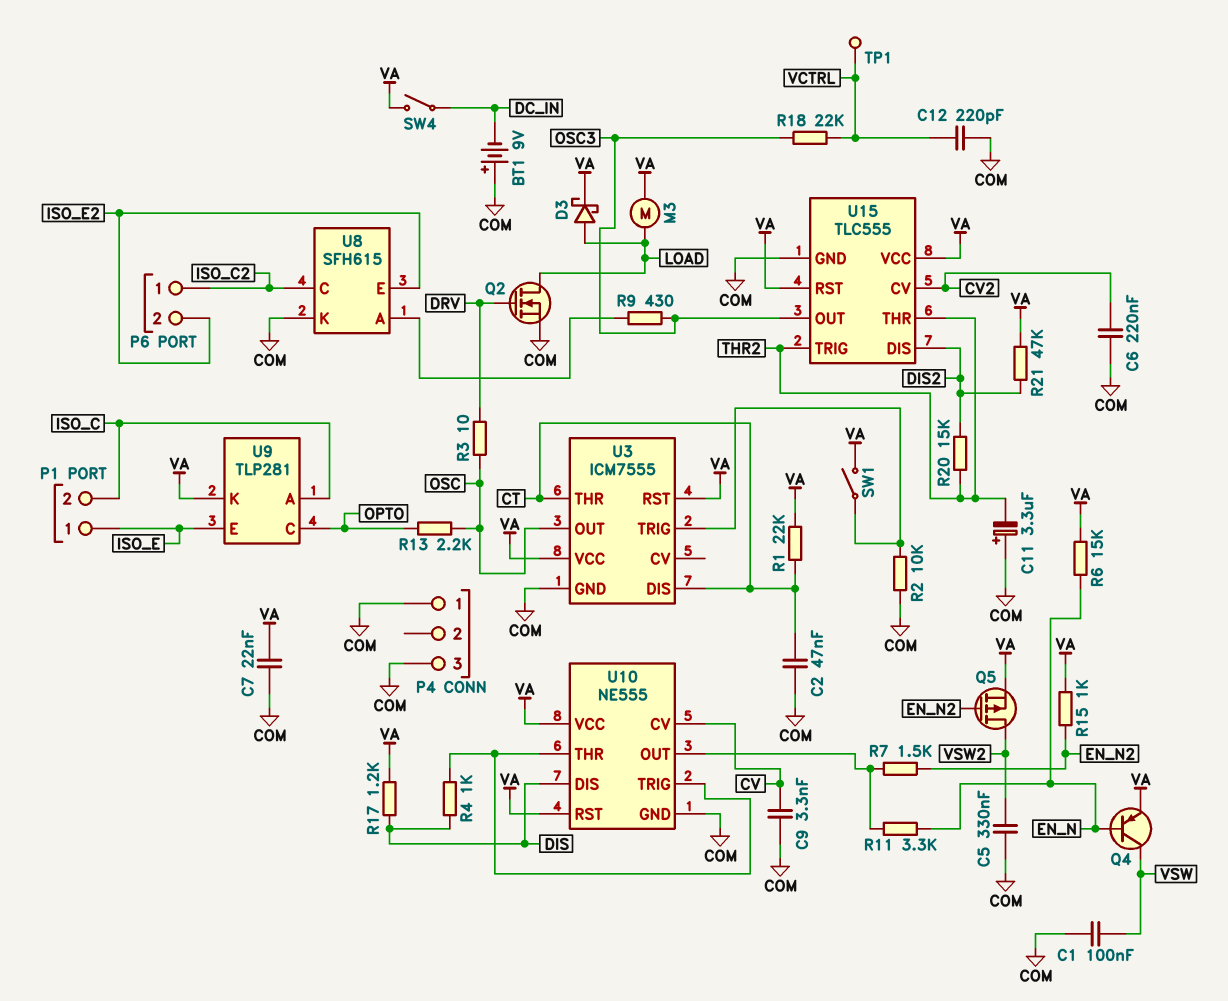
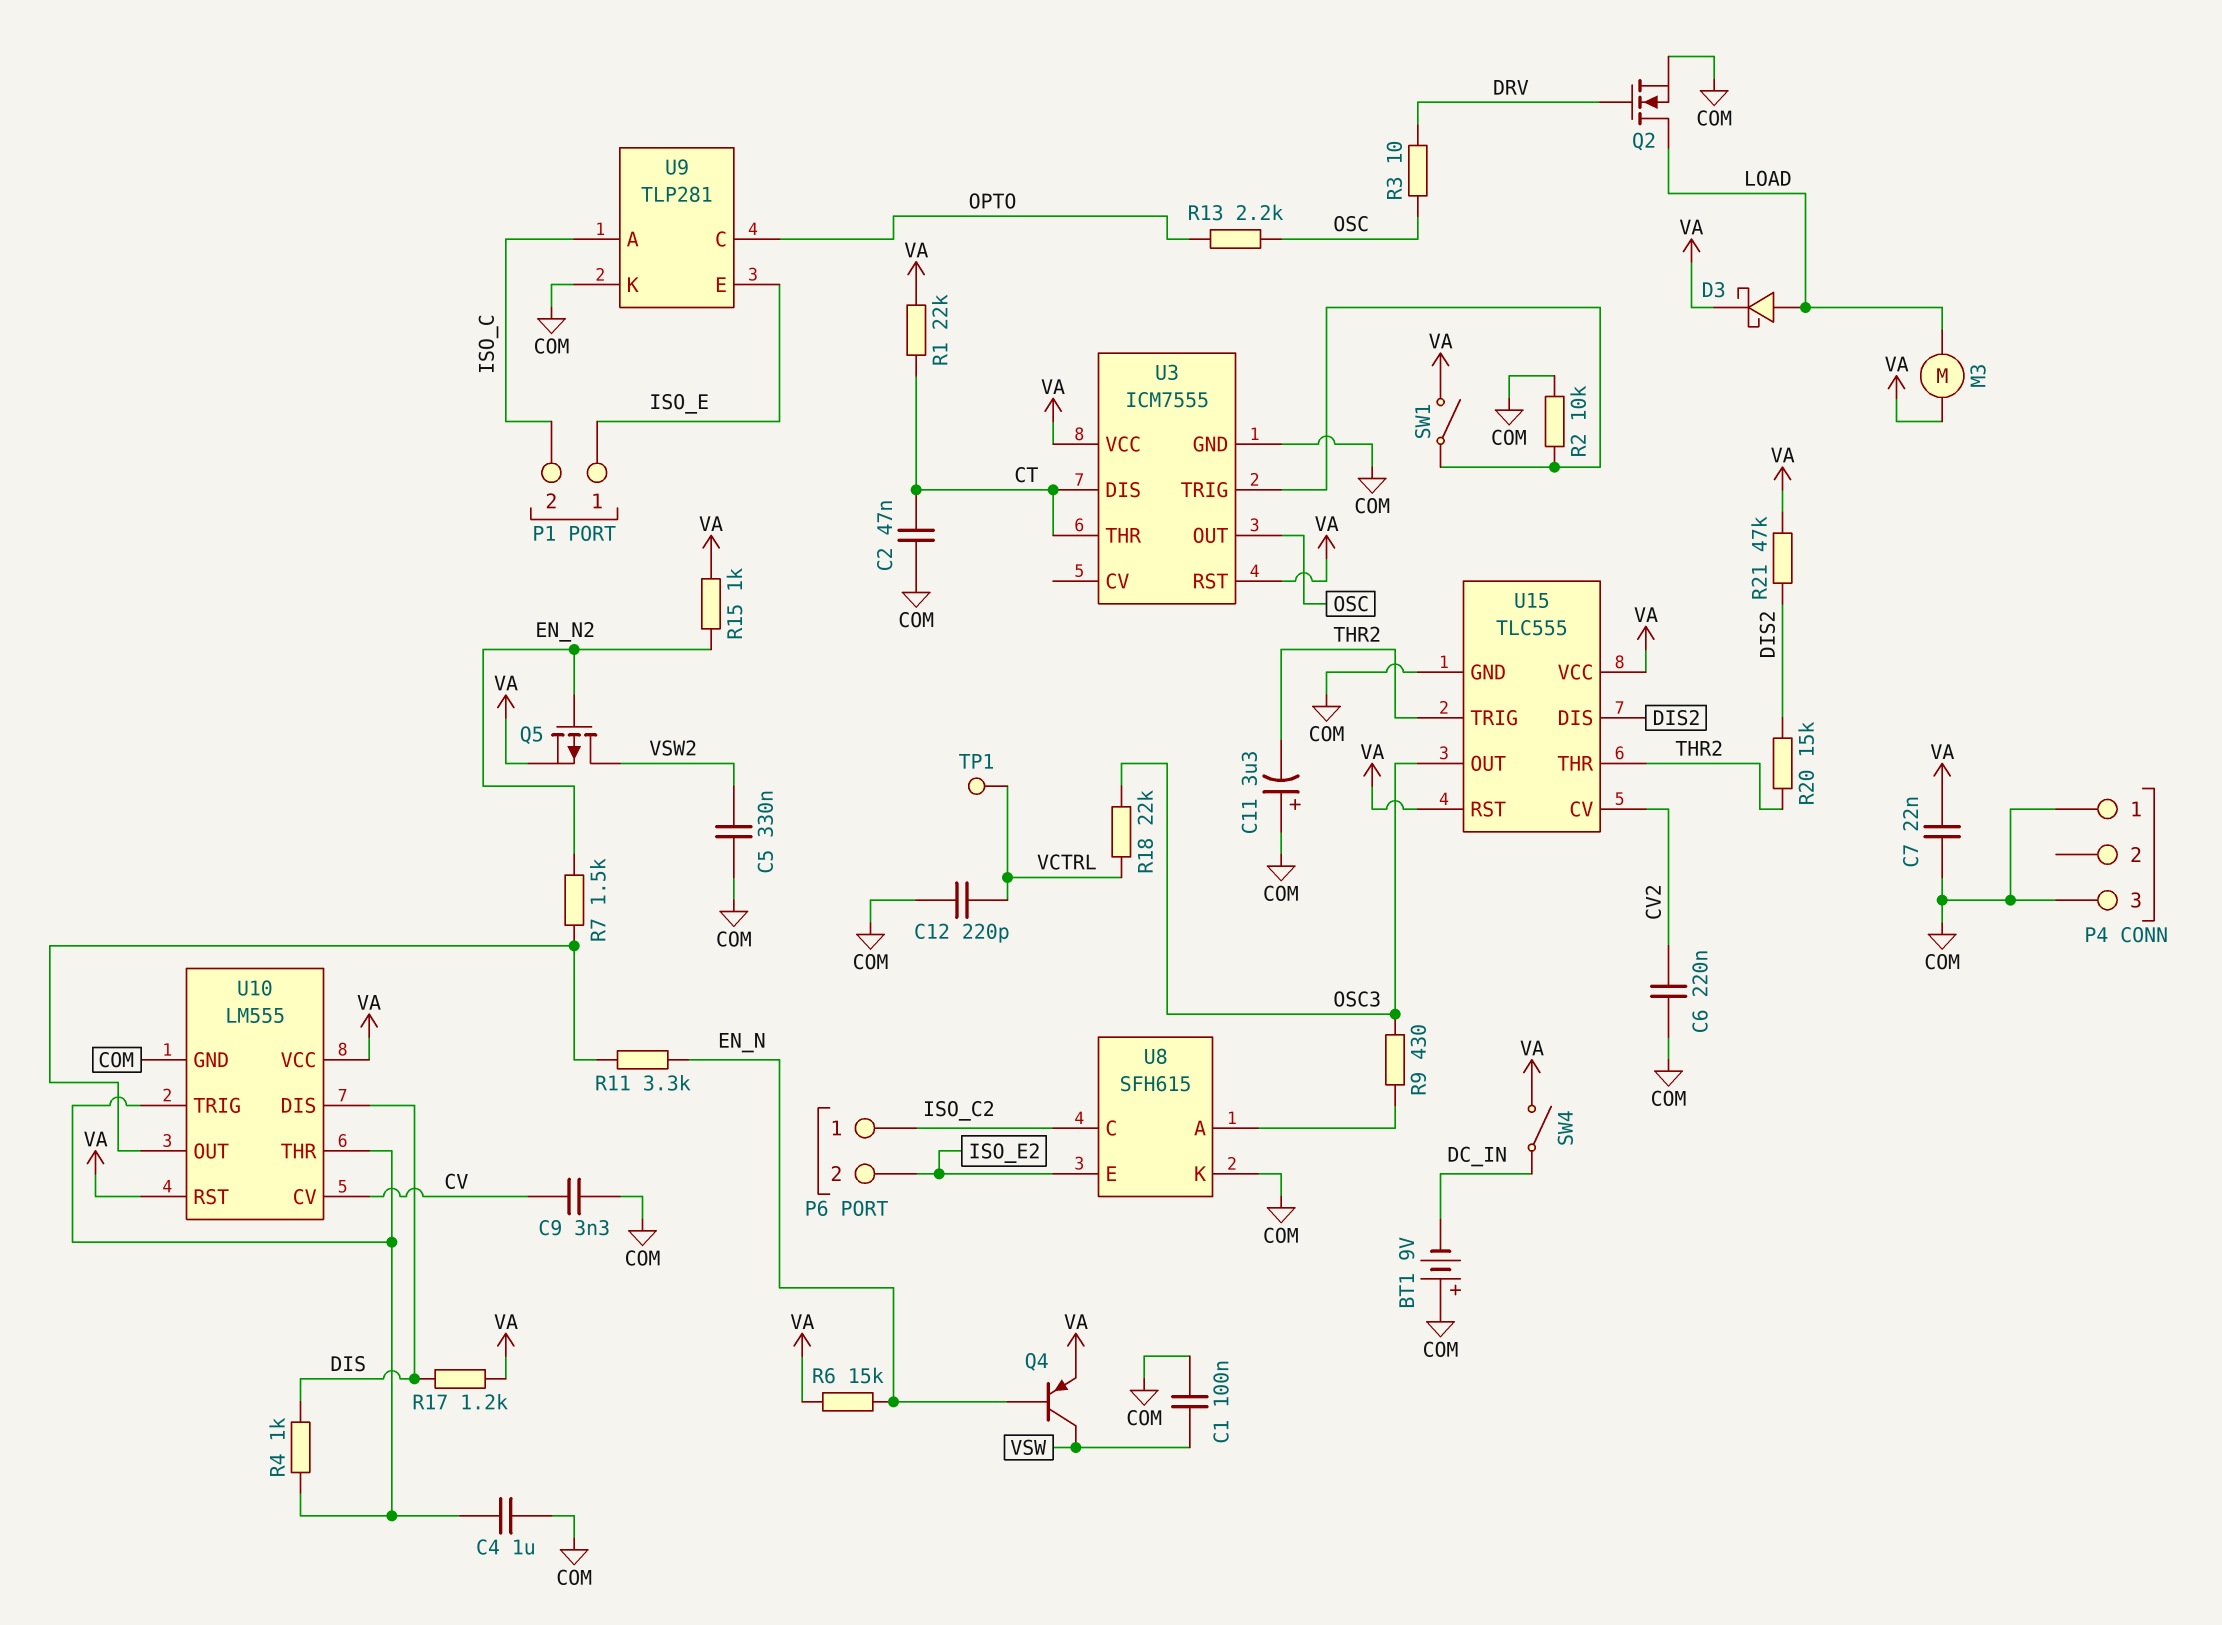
C4: none -> 1uF (COM, U10/THR)
U9 pin K: VA -> COM
U10: NE555 -> LM555

